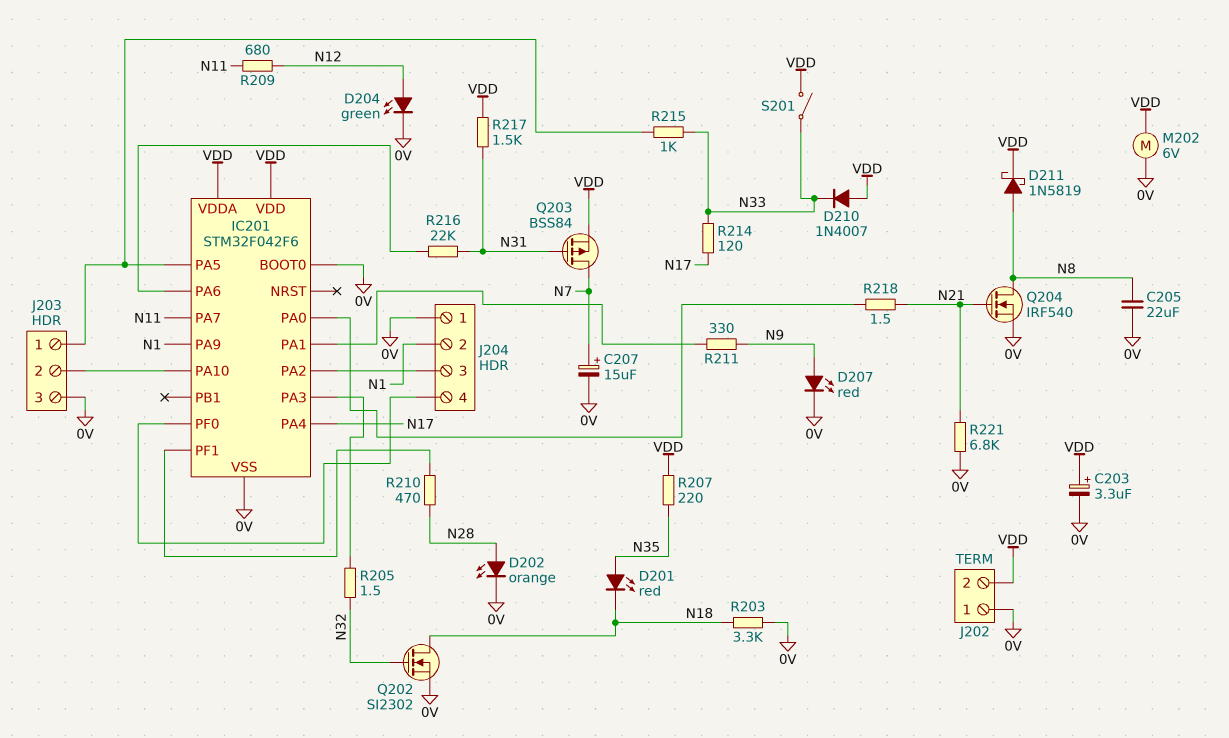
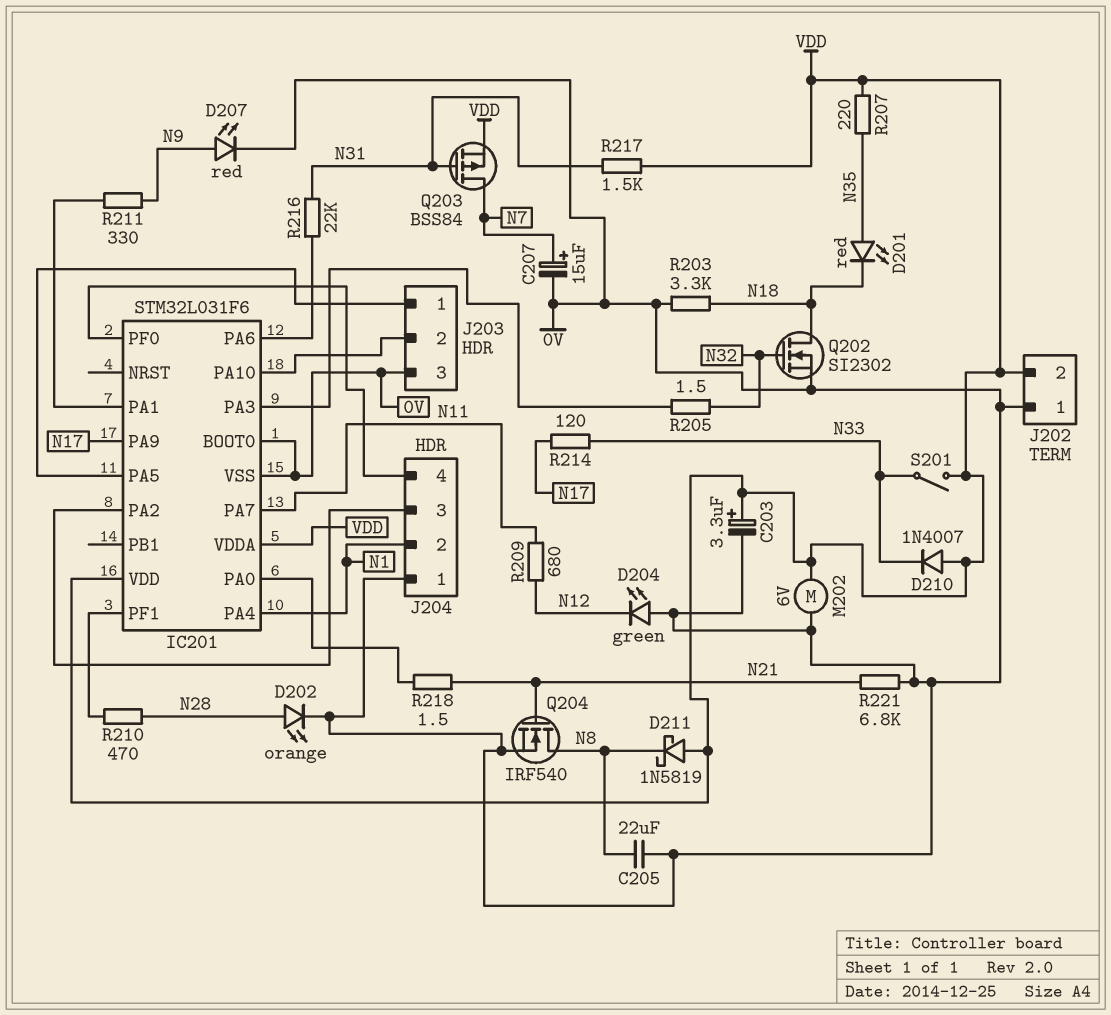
D204: LED green (A N12, K 0V) -> LED green (A 0V, K N12)
D211: schottky 1N5819 (A N8, K VDD) -> schottky 1N5819 (A VDD, K N8)
IC201: STM32F042F6 -> STM32L031F6
IC201 pin PA4: N17 -> N1
IC201 pin PA9: N1 -> N17
R215: 1k (IC201/PA5, N33) -> none

